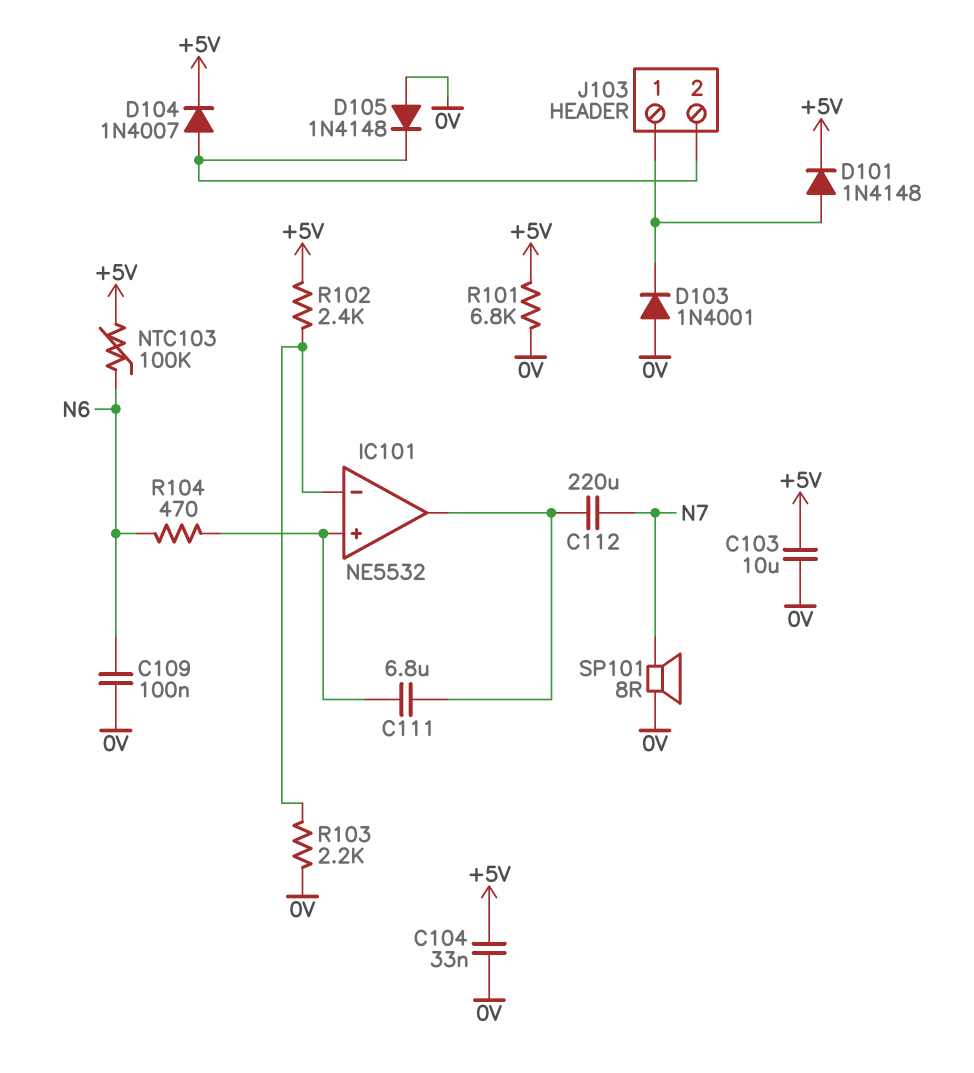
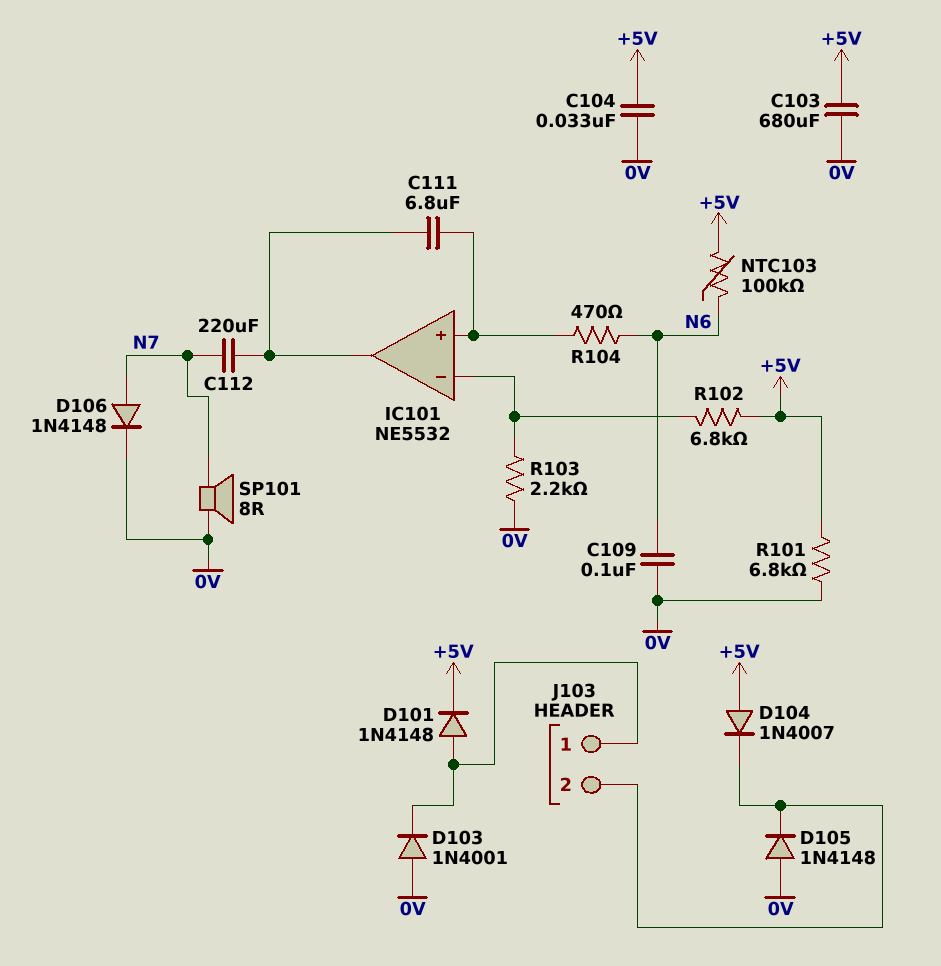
C103: 10uF (+5V, 0V) -> 680uF (+5V, 0V)
D104: diode 1N4007 (A J103/2, K +5V) -> diode 1N4007 (A +5V, K J103/2)
D106: none -> diode 1N4148 (A N7, K 0V)
R102: 2.4k (+5V, IC101/in-) -> 6.8k (+5V, IC101/in-)

